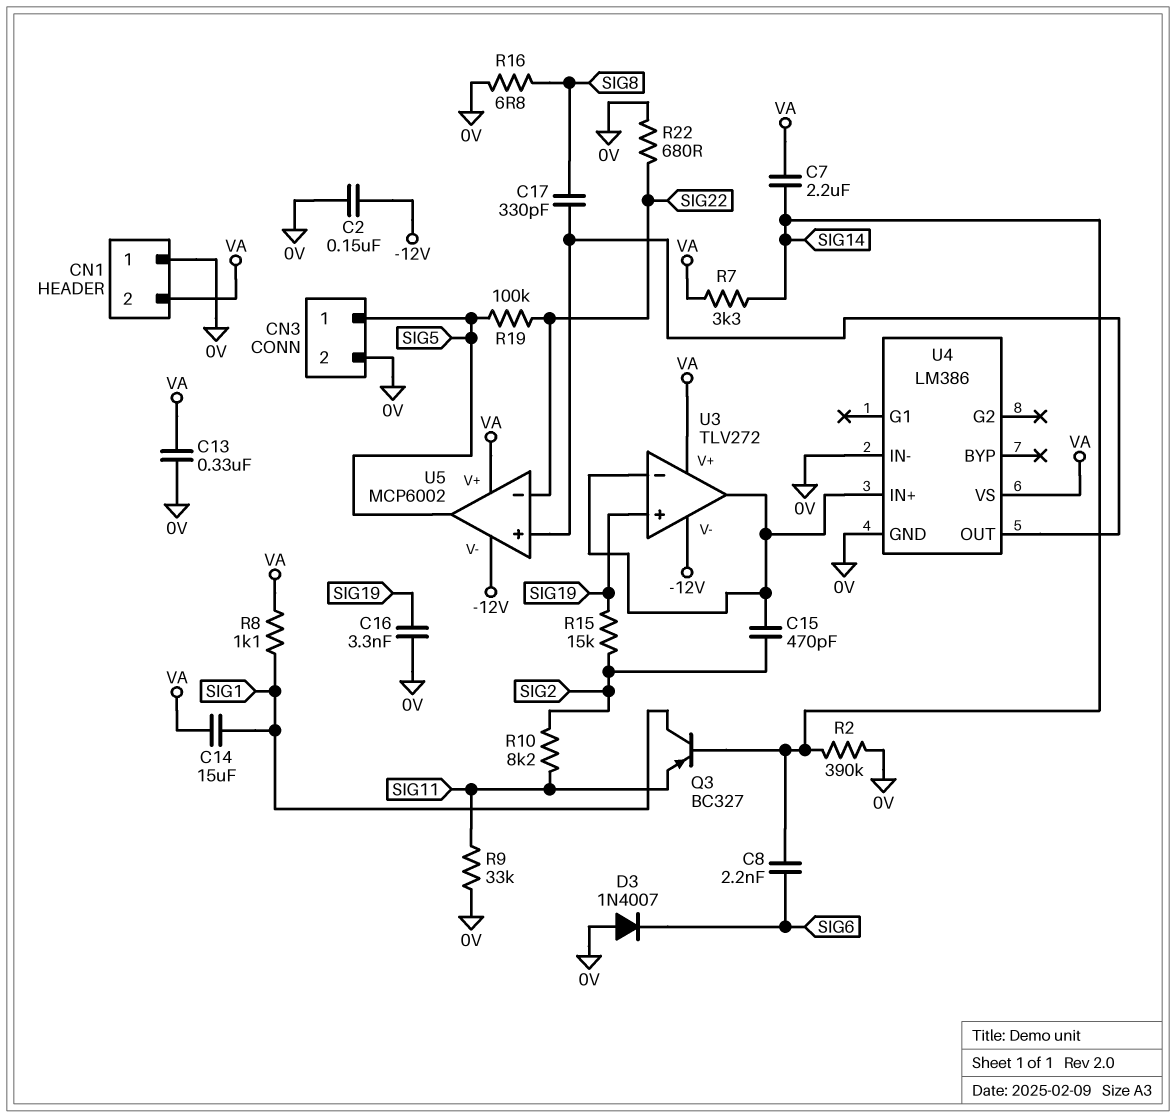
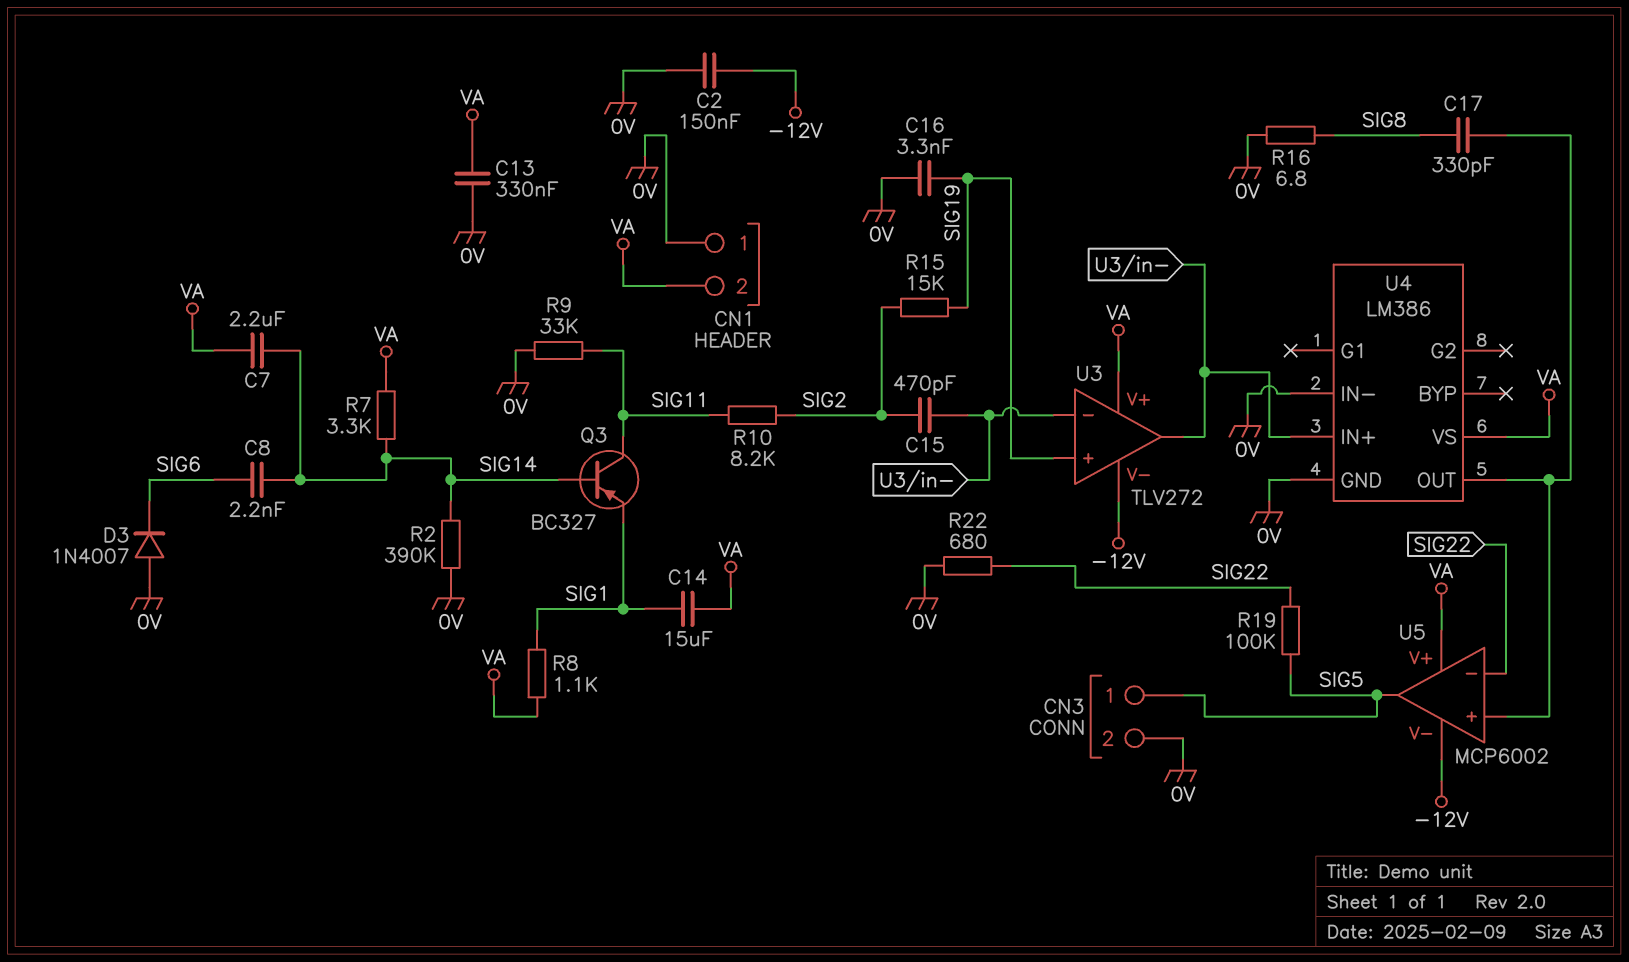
Q3: PNP BC327 (B SIG14, C SIG1, E SIG11) -> PNP BC327 (B SIG14, C SIG11, E SIG1)

